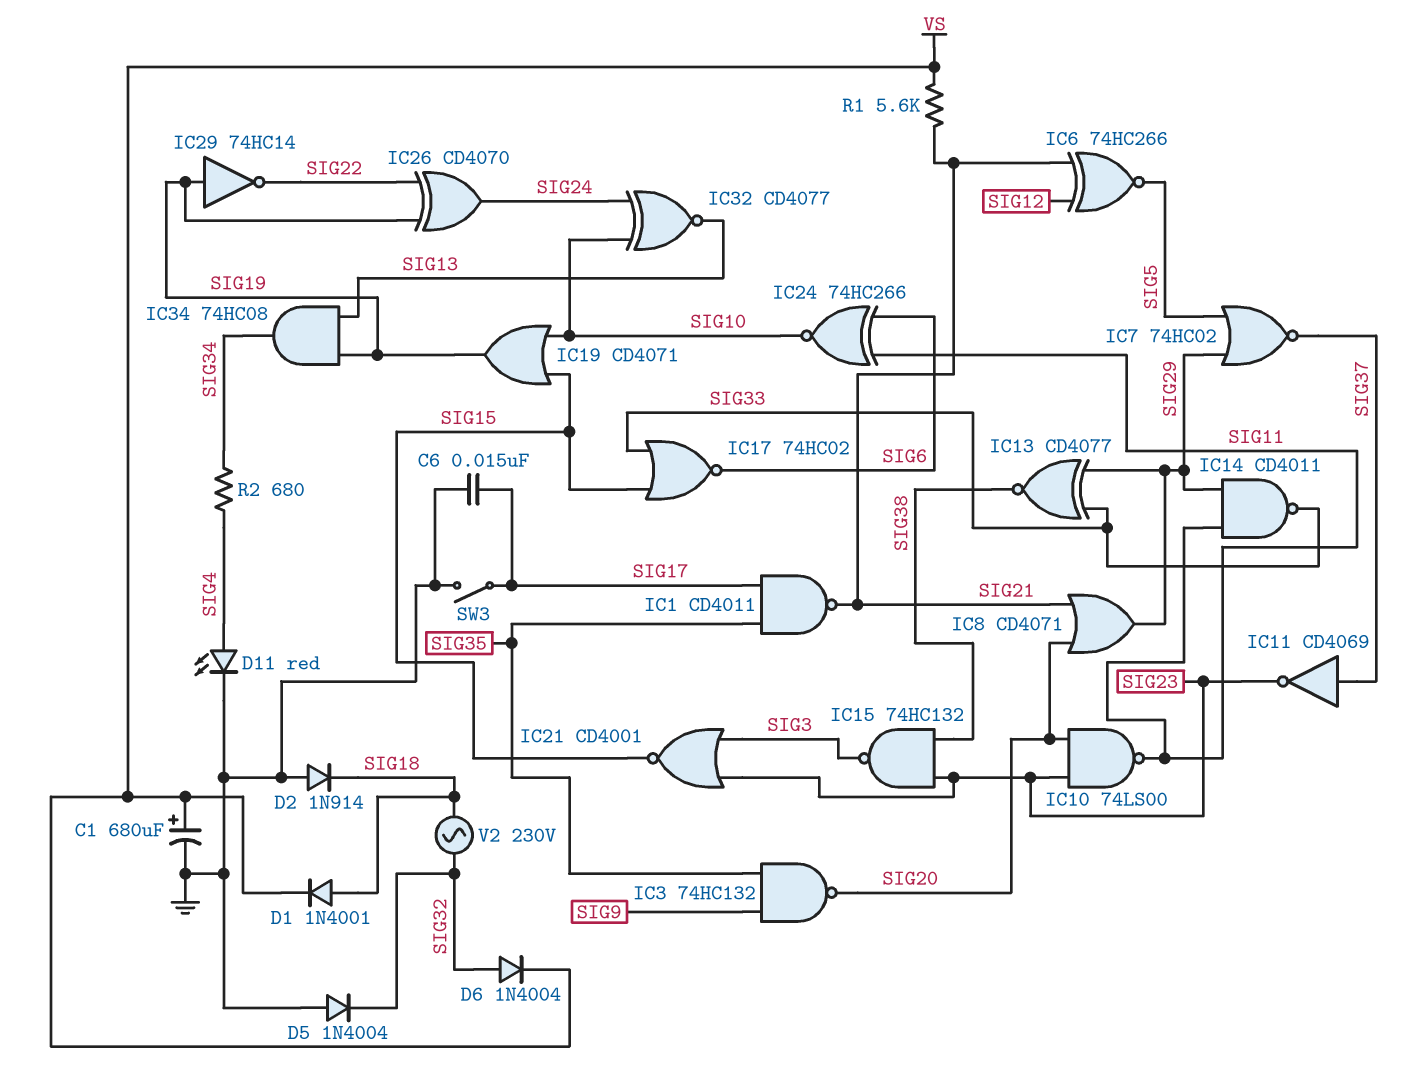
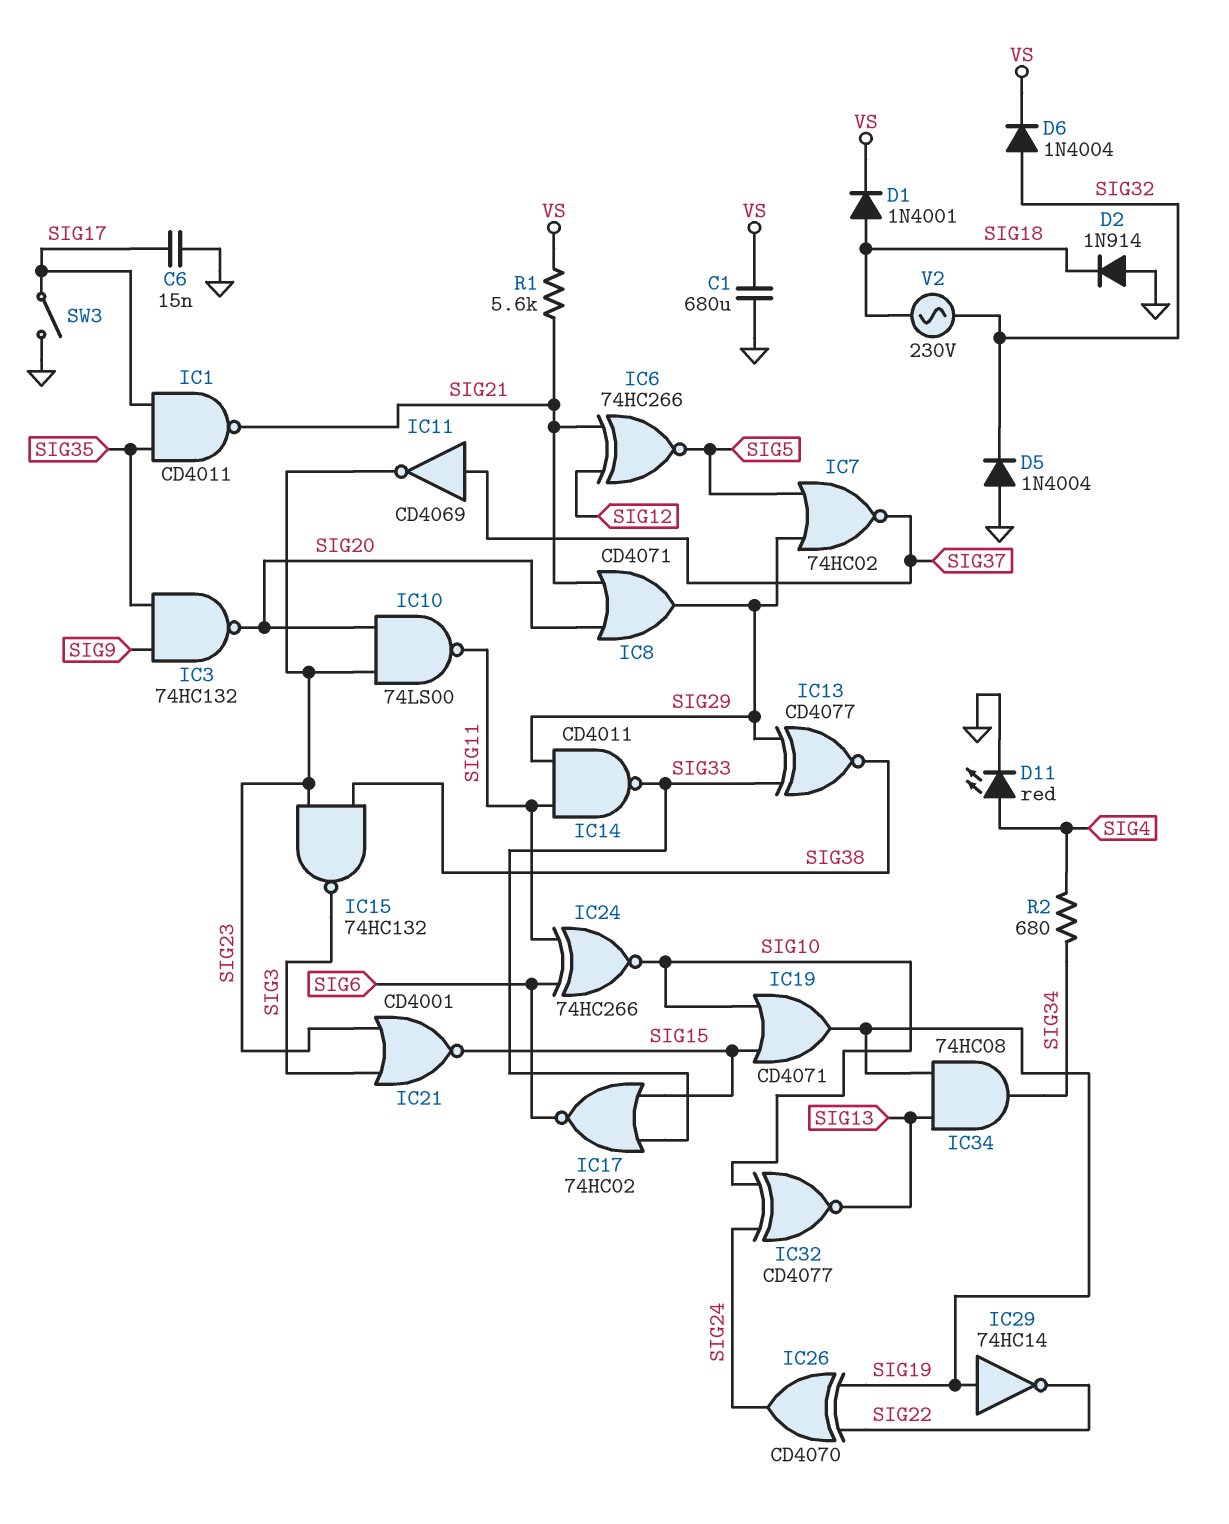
C1: 680uF (plus VS, minus GND) -> 680uF (GND, VS)

